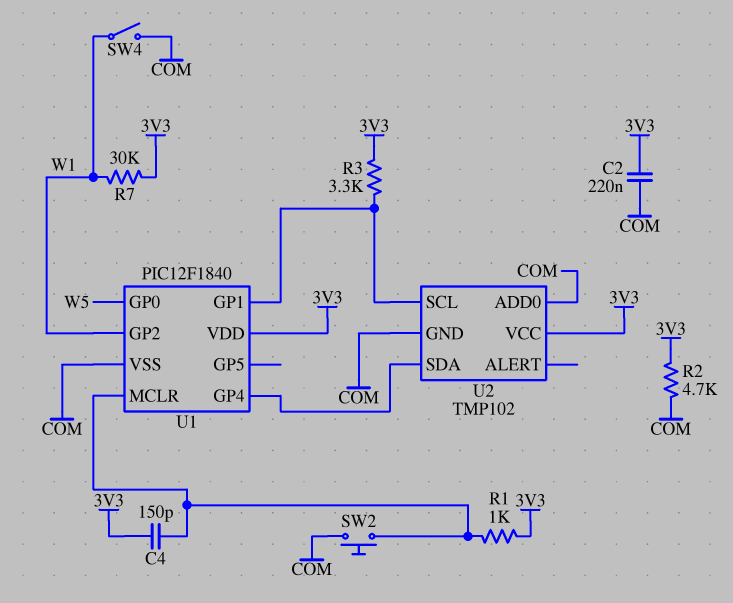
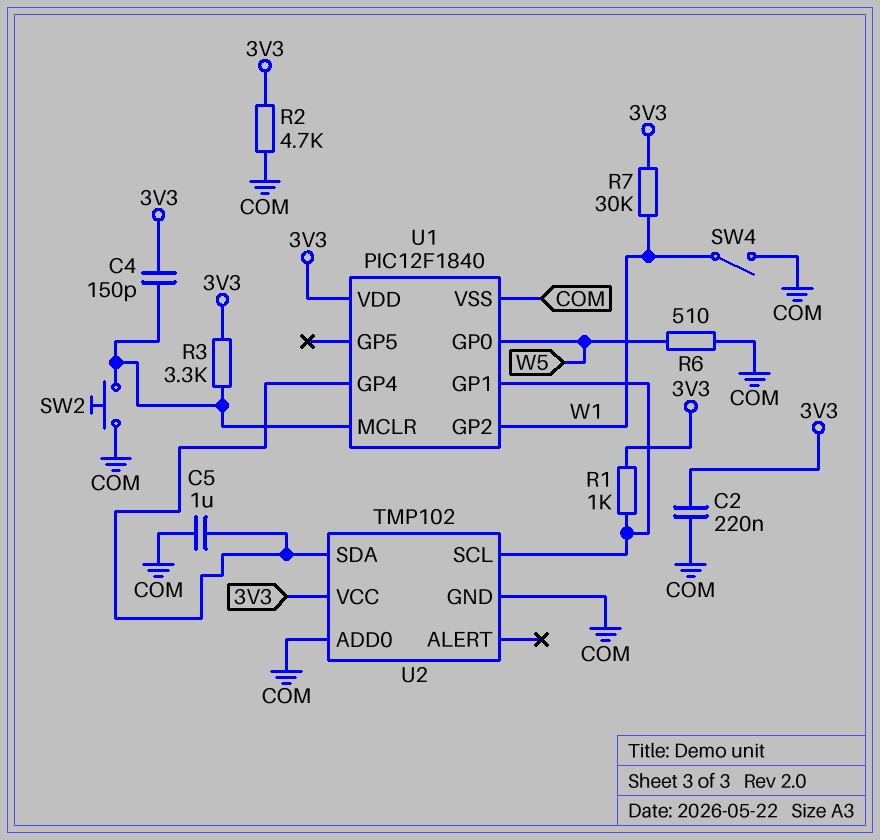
C5: none -> 1uF (COM, U1/GP4)
R1: 1k (3V3, U1/MCLR) -> 1k (3V3, U1/GP1)
R3: 3.3k (3V3, U1/GP1) -> 3.3k (3V3, U1/MCLR)
R6: none -> 510 (COM, W5)

